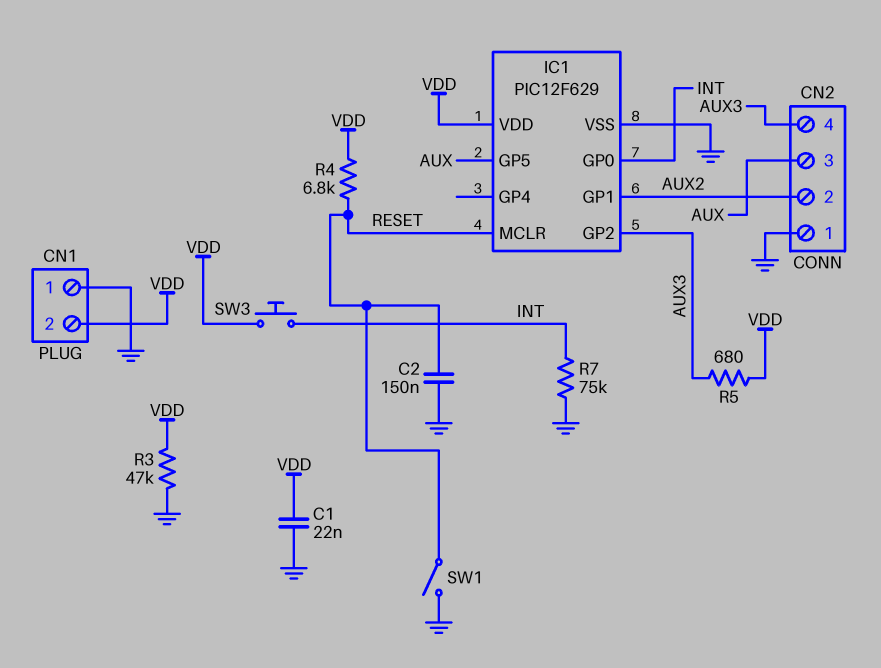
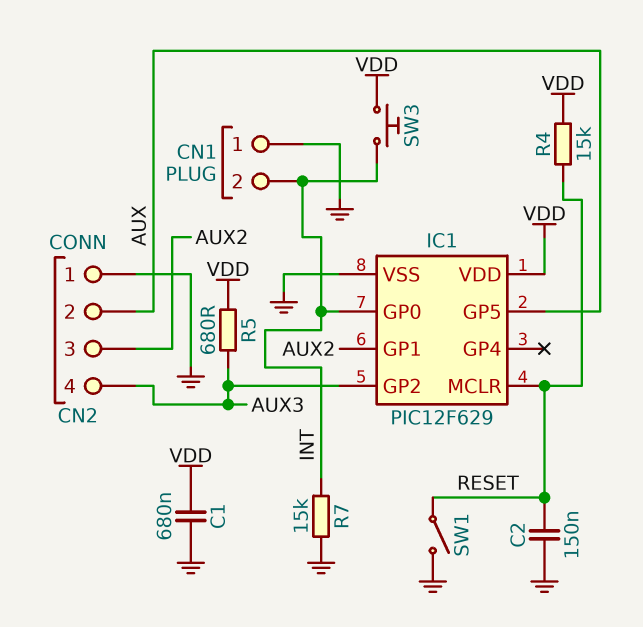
C1: 22nF (GND, VDD) -> 680nF (GND, VDD)
CN1 pin 2: VDD -> INT
CN2 pin 2: AUX2 -> AUX
CN2 pin 3: AUX -> AUX2
R3: 47k (GND, VDD) -> none
R4: 6.8k (RESET, VDD) -> 15k (RESET, VDD)
R7: 75k (GND, INT) -> 15k (GND, INT)

